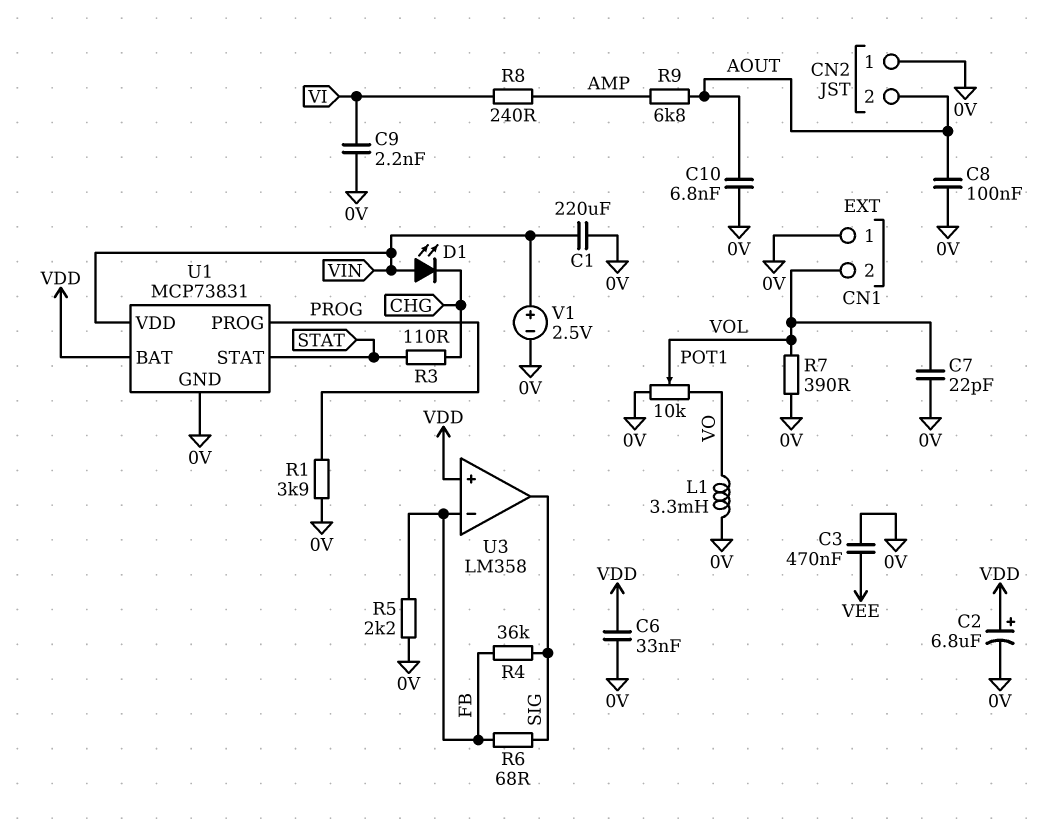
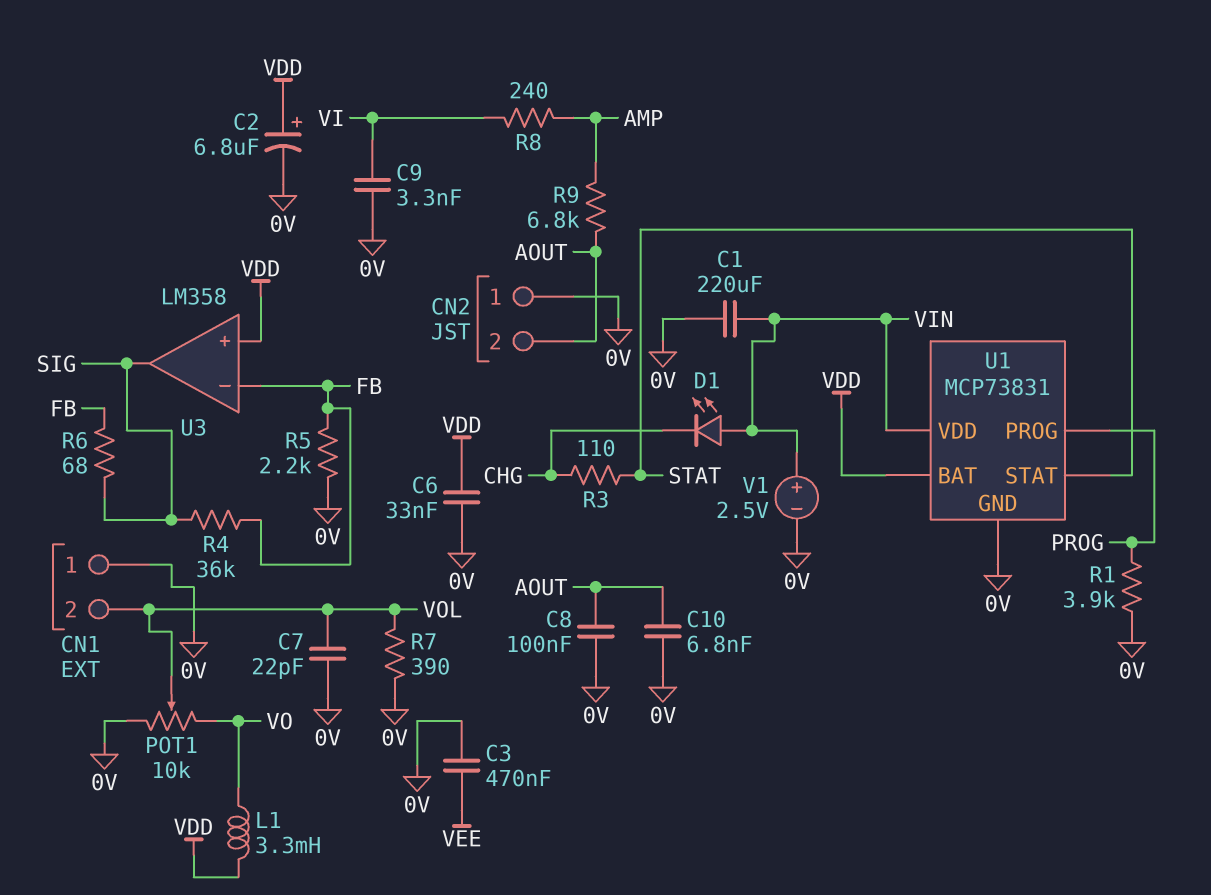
C9: 2.2nF (0V, VI) -> 3.3nF (0V, VI)
L1: 3.3mH (0V, VO) -> 3.3mH (VDD, VO)

